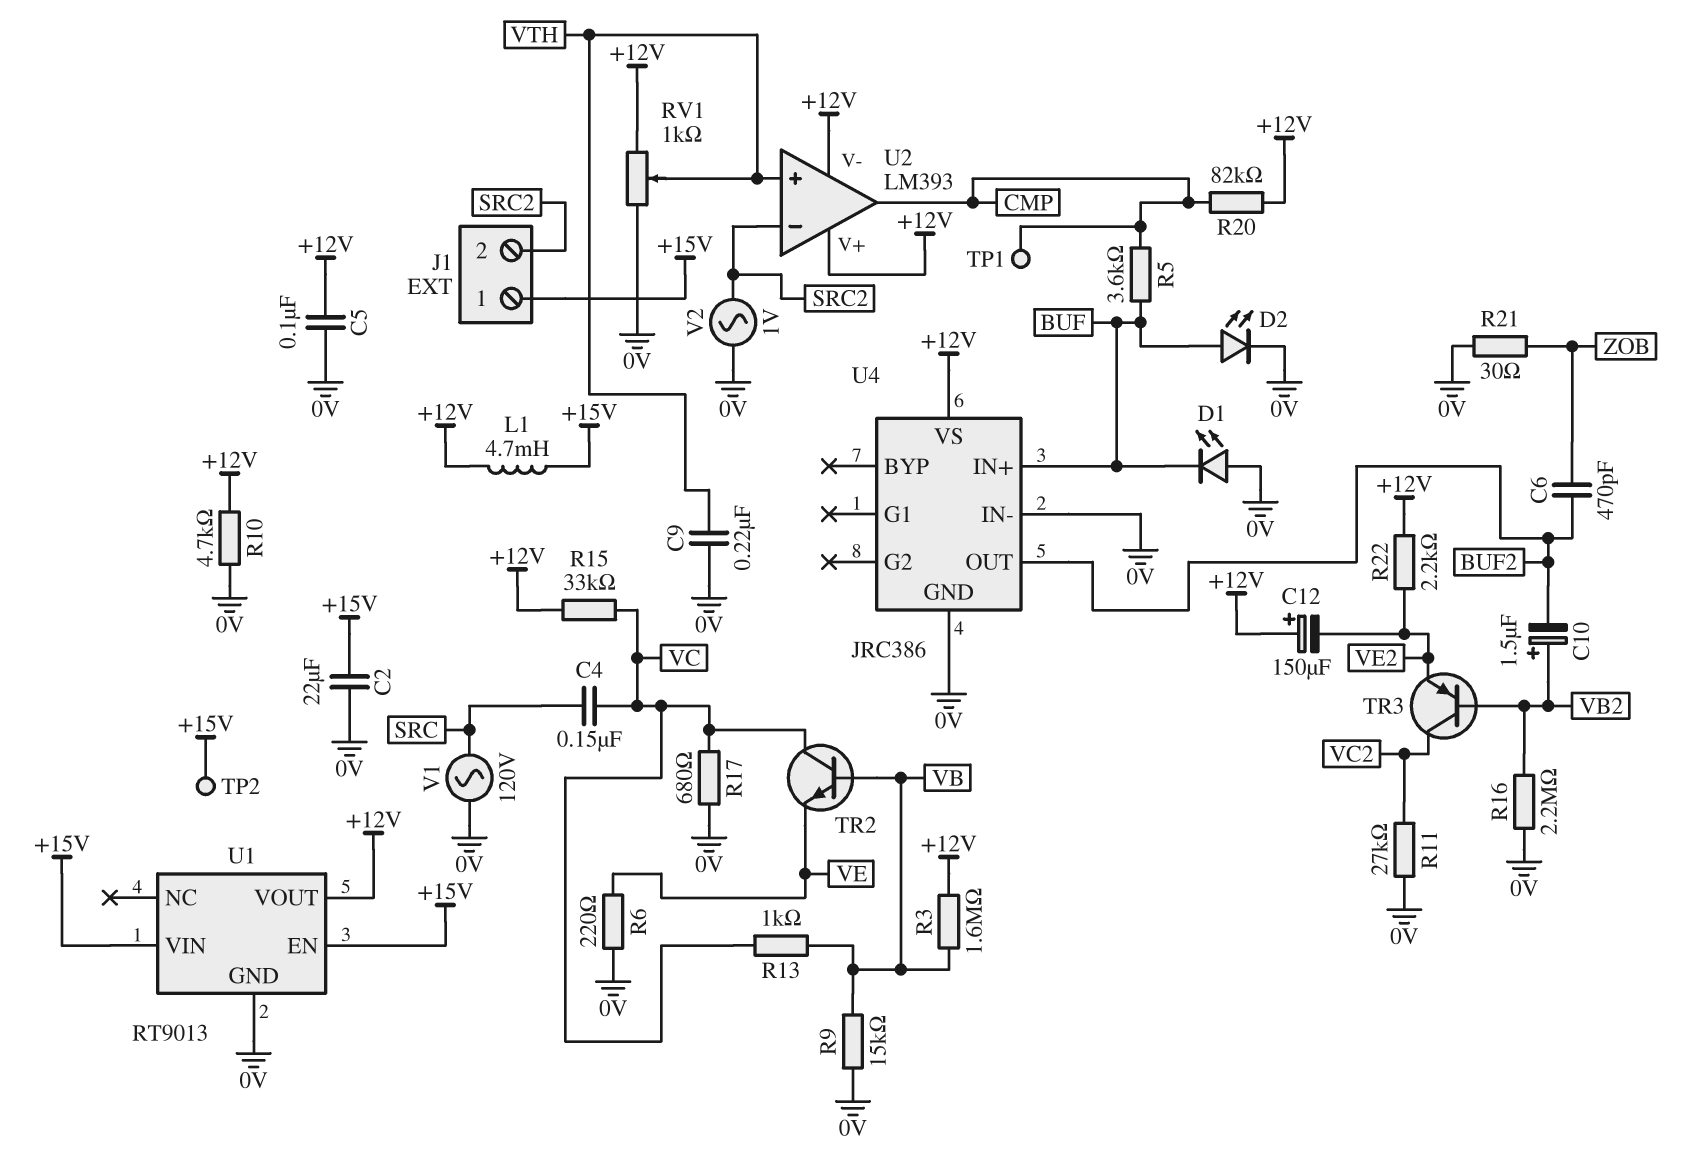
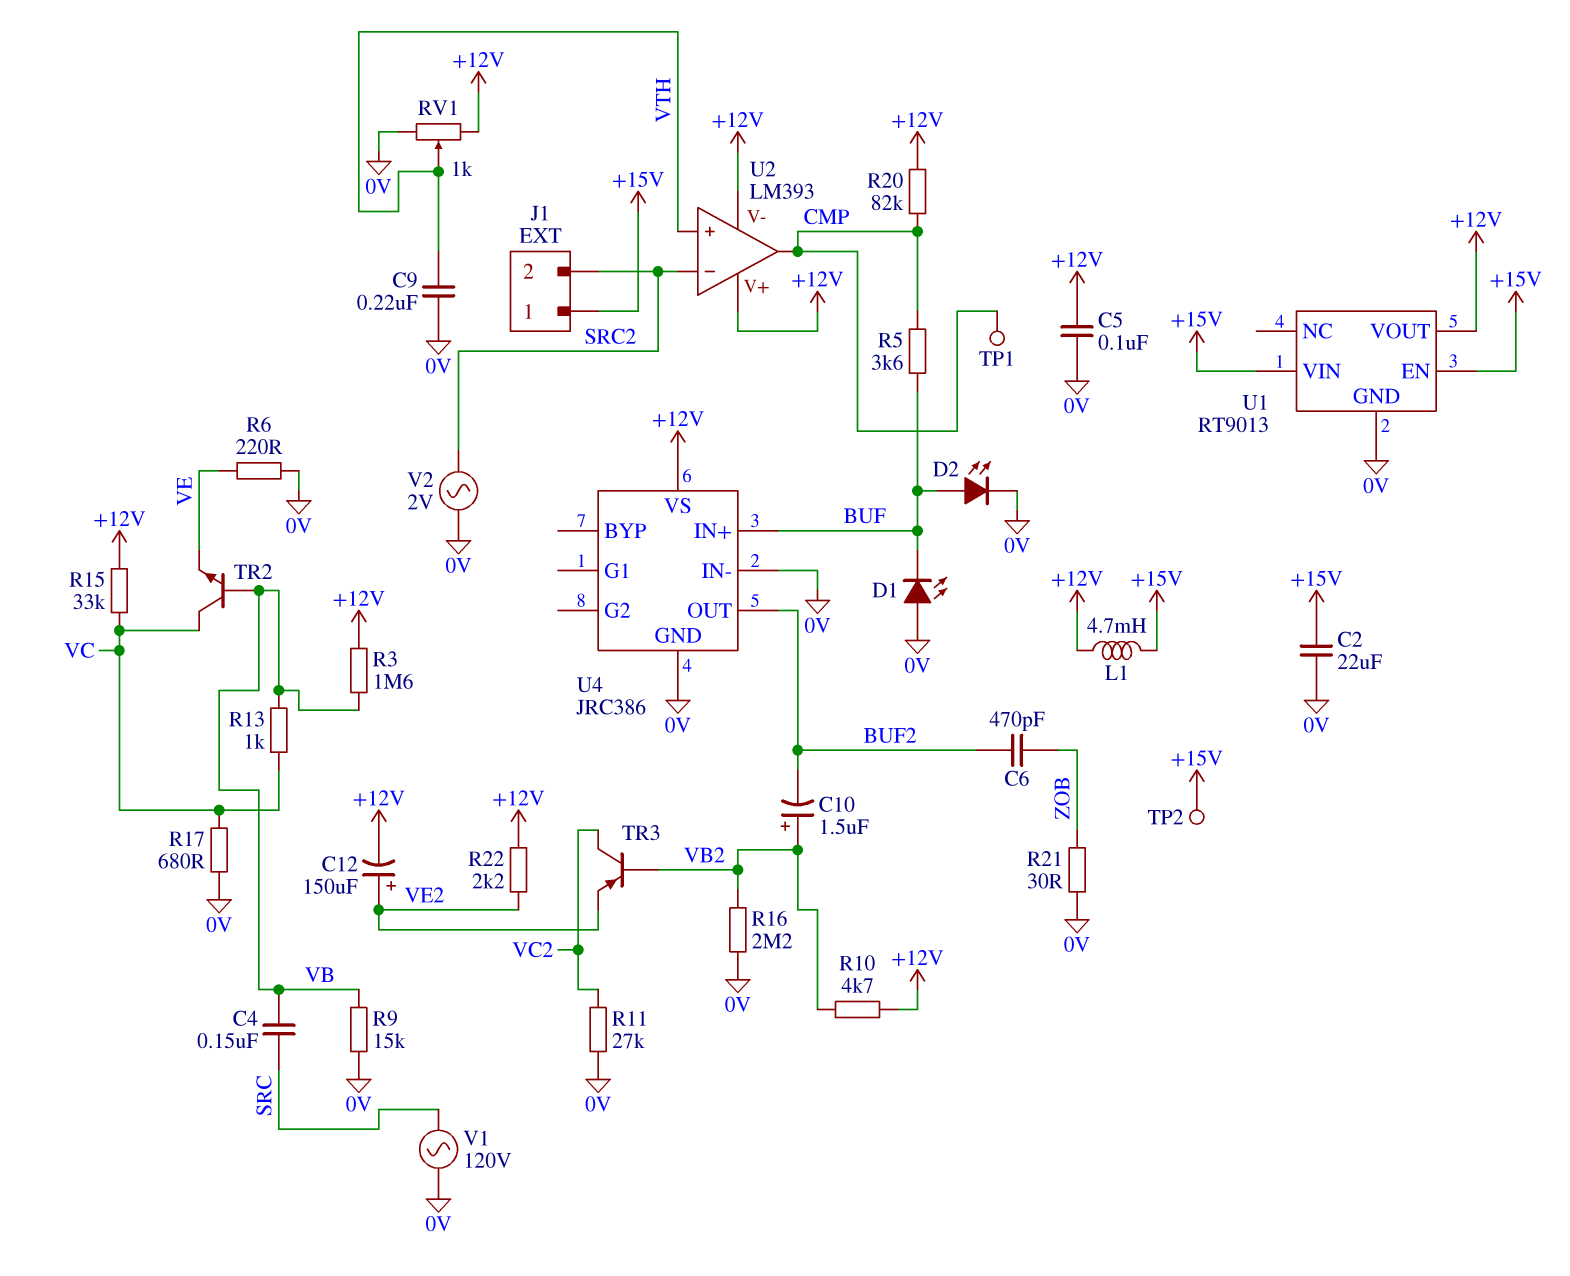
C4: 150nF (SRC, VC) -> 150nF (SRC, VB)
C12: 150uF (plus +12V, minus VE2) -> 150uF (plus VE2, minus +12V)
R10: 4.7k (+12V, 0V) -> 4.7k (+12V, VB2)
V2: AC 1V (0V, SRC2) -> AC 2V (0V, SRC2)

